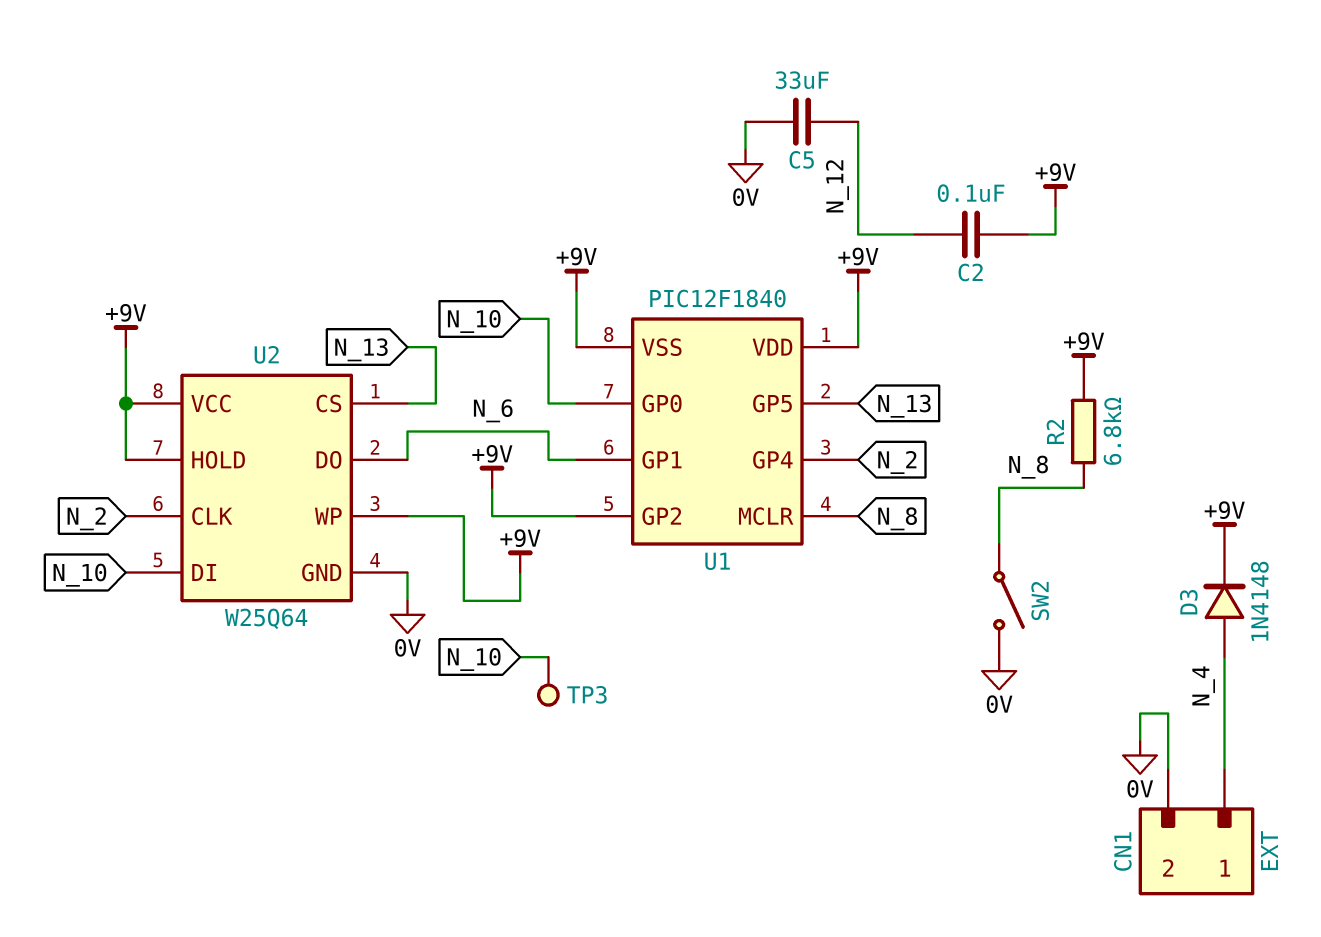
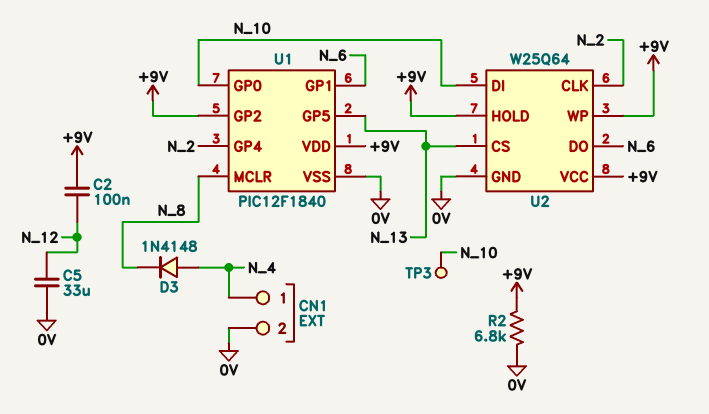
D3: diode 1N4148 (A N_4, K +9V) -> diode 1N4148 (A N_4, K N_8)
R2: 6.8k (+9V, N_8) -> 6.8k (+9V, 0V)
SW2: switch (0V, N_8) -> none
U1 pin VSS: +9V -> 0V

